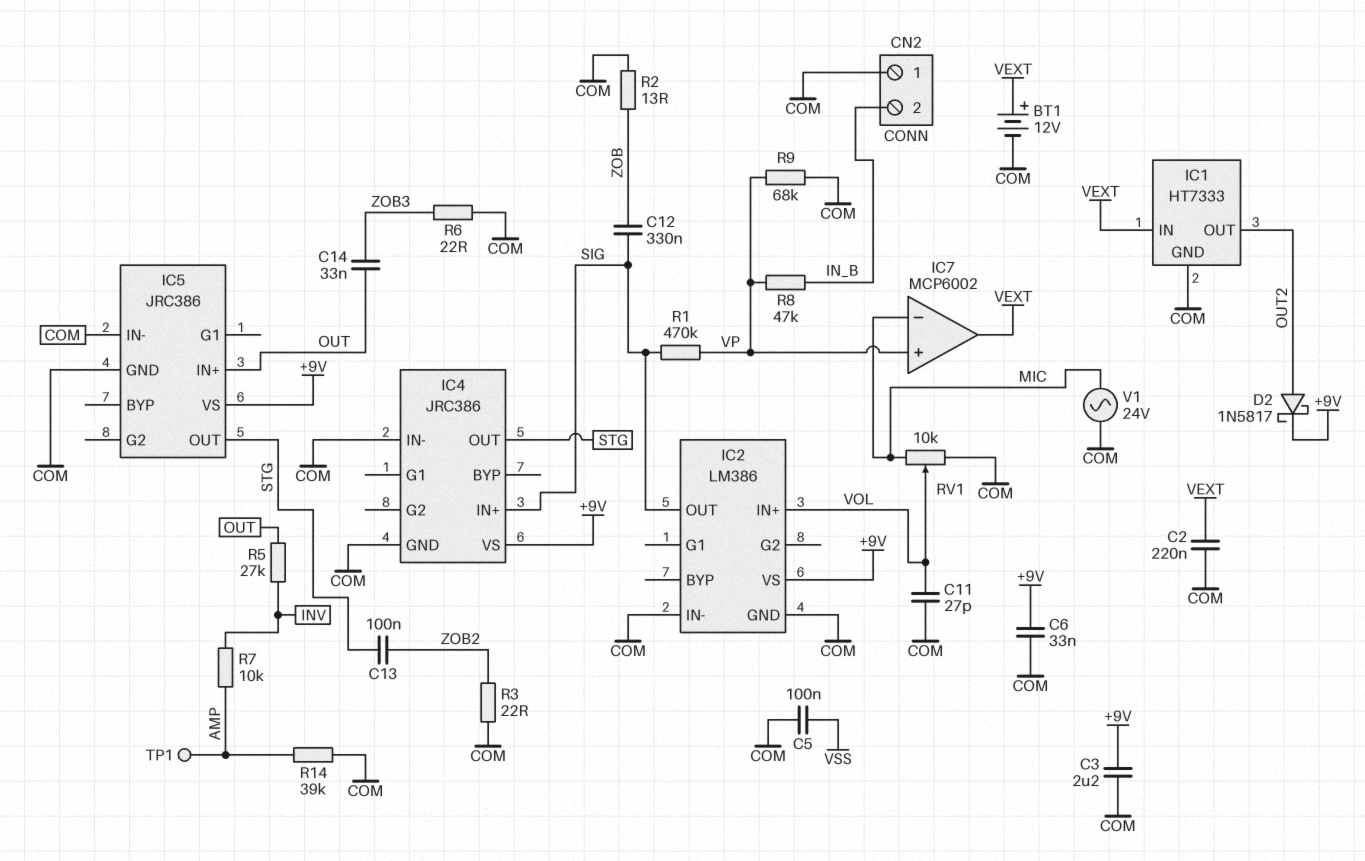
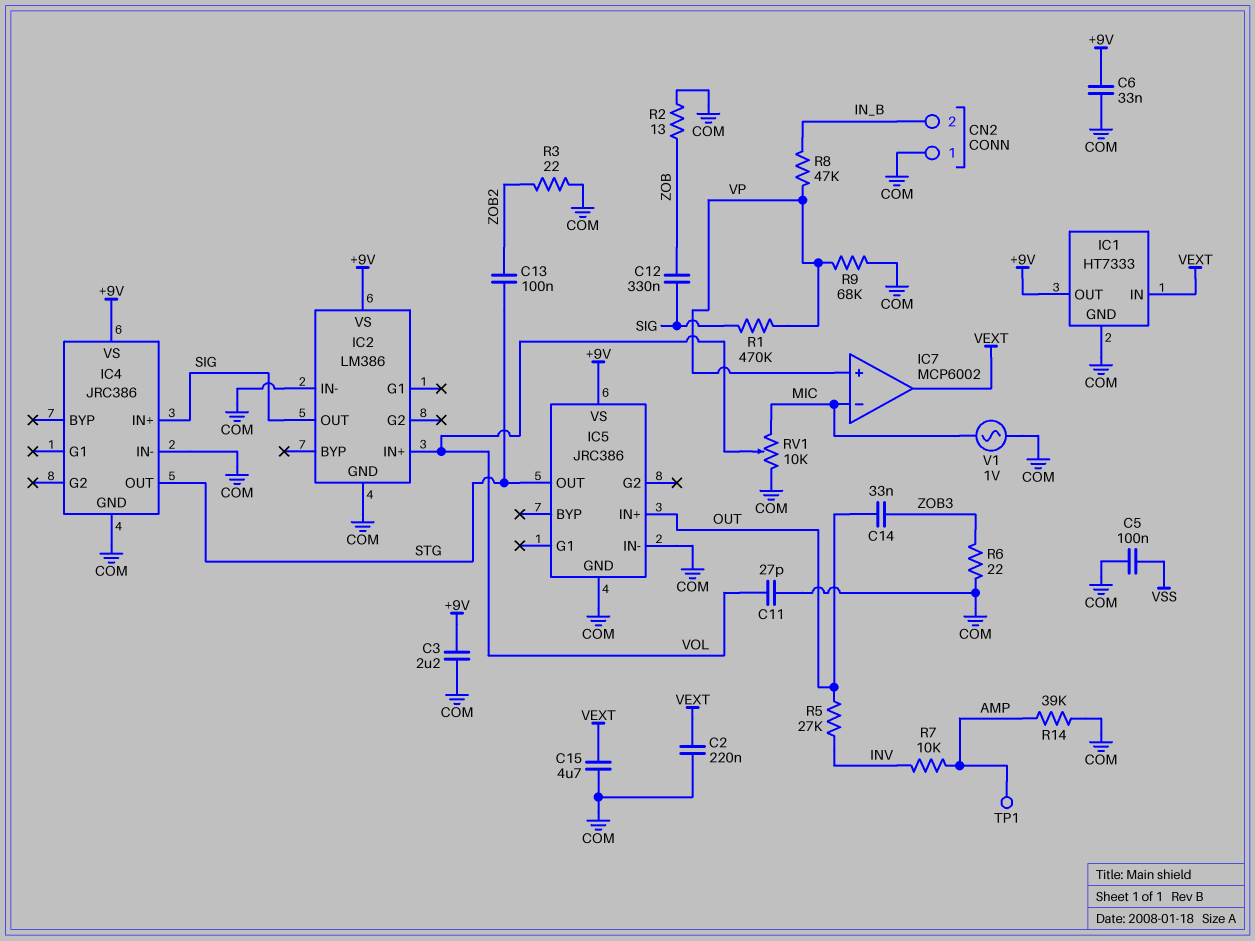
BT1: 12V (plus VEXT, minus COM) -> none
C15: none -> 4.7uF (COM, VEXT)
D2: schottky 1N5817 (A OUT2, K +9V) -> none
IC1 pin OUT: OUT2 -> +9V
V1: AC 24V (COM, MIC) -> AC 1V (COM, MIC)

